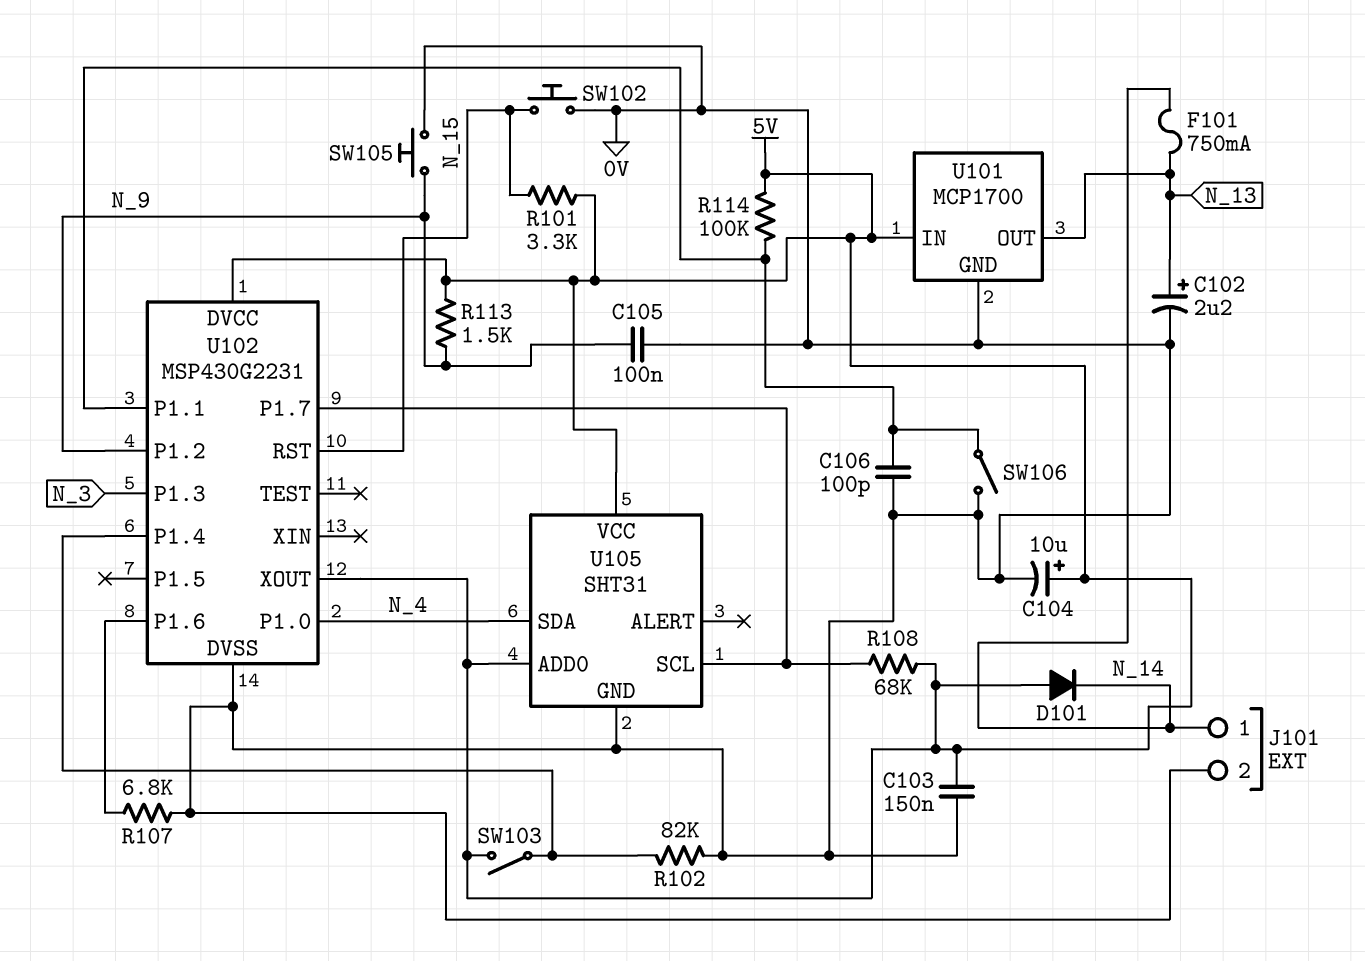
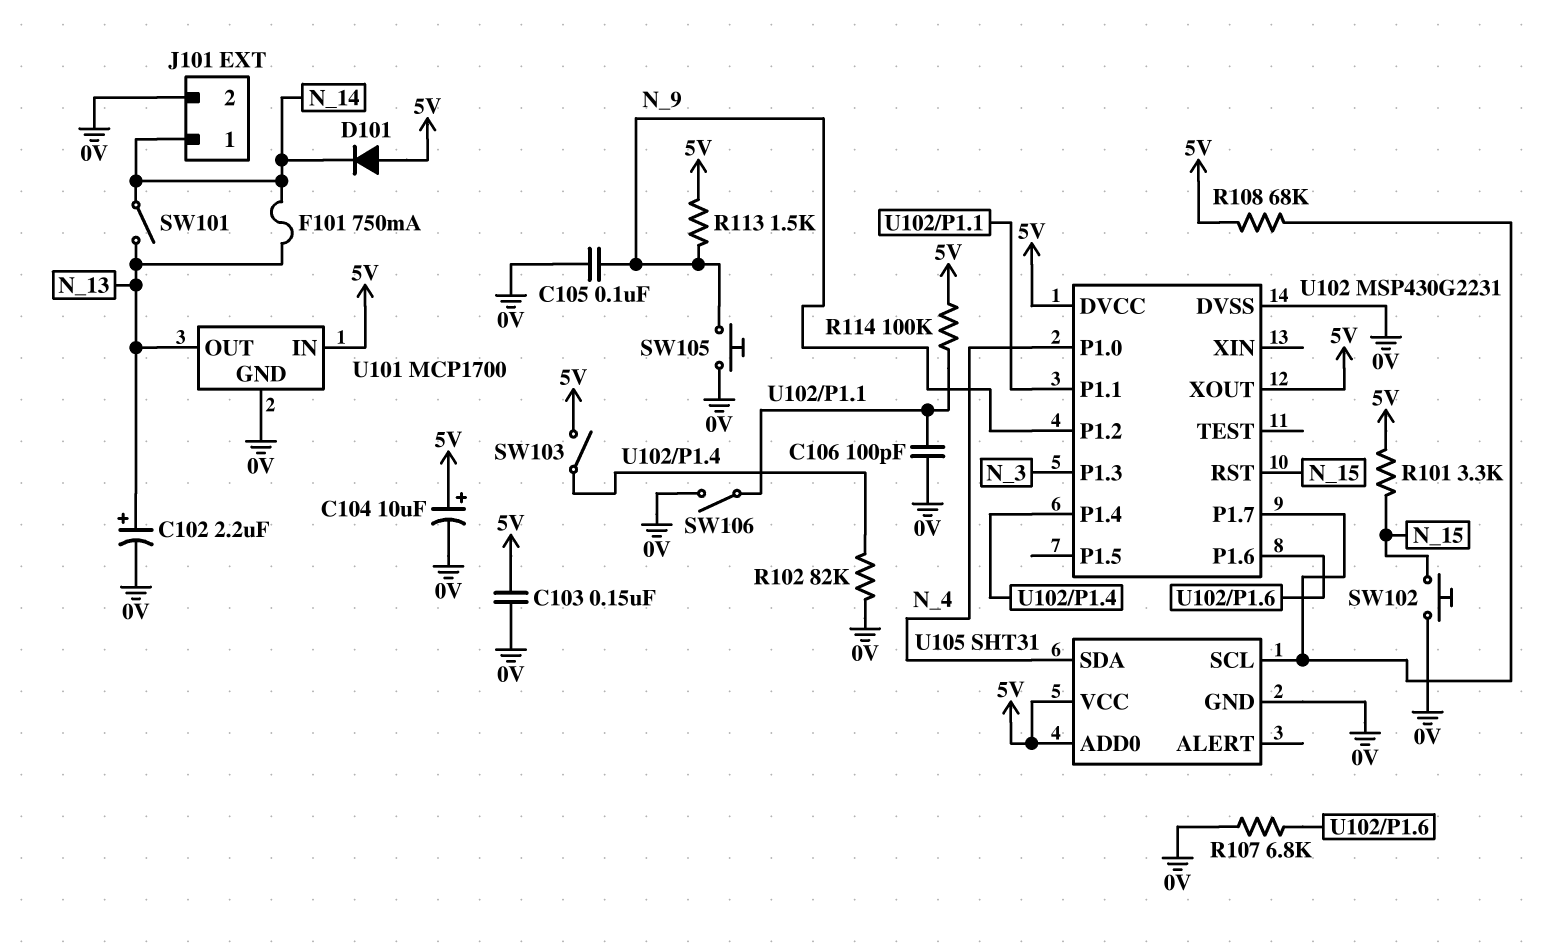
SW101: none -> switch (N_13, N_14)

